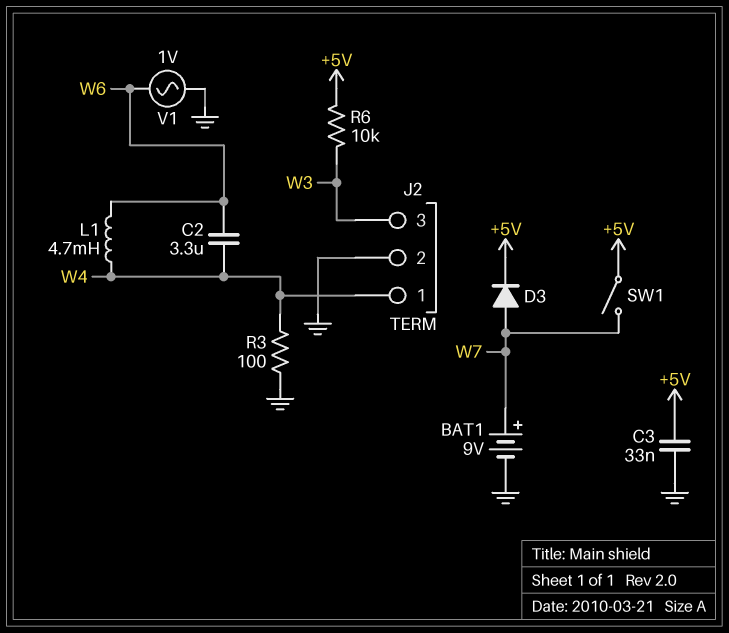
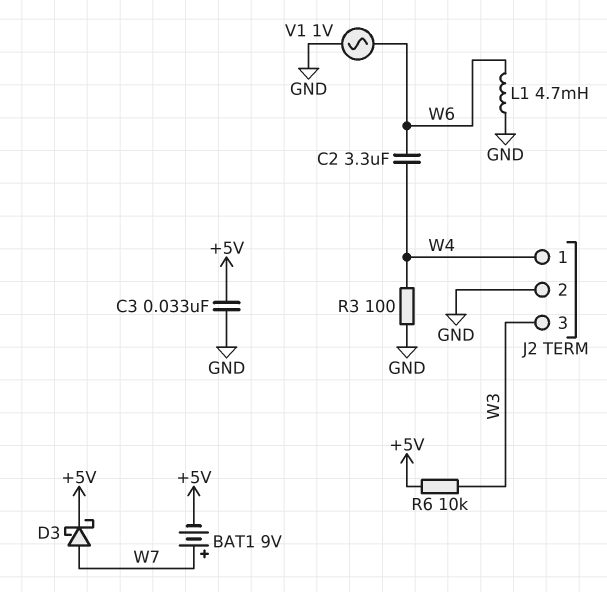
BAT1: 9V (plus W7, minus GND) -> 9V (plus W7, minus +5V)
D3: diode (A W7, K +5V) -> schottky (A W7, K +5V)
L1: 4.7mH (W4, W6) -> 4.7mH (GND, W6)
SW1: switch (+5V, W7) -> none

